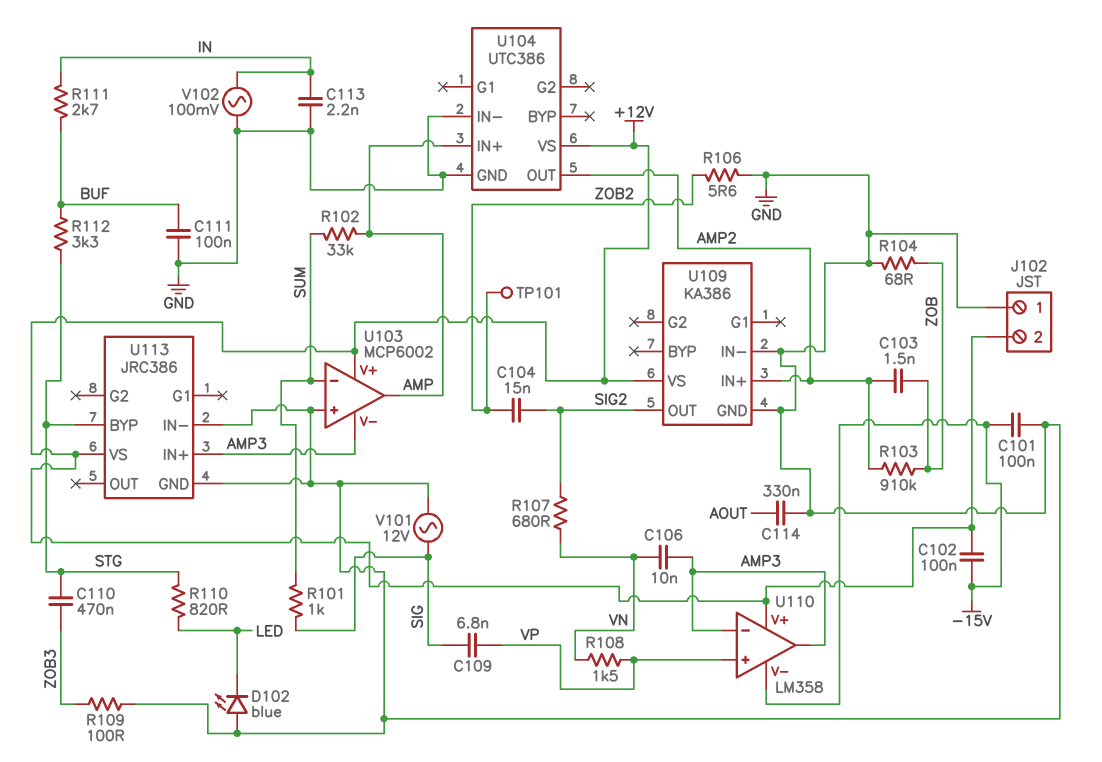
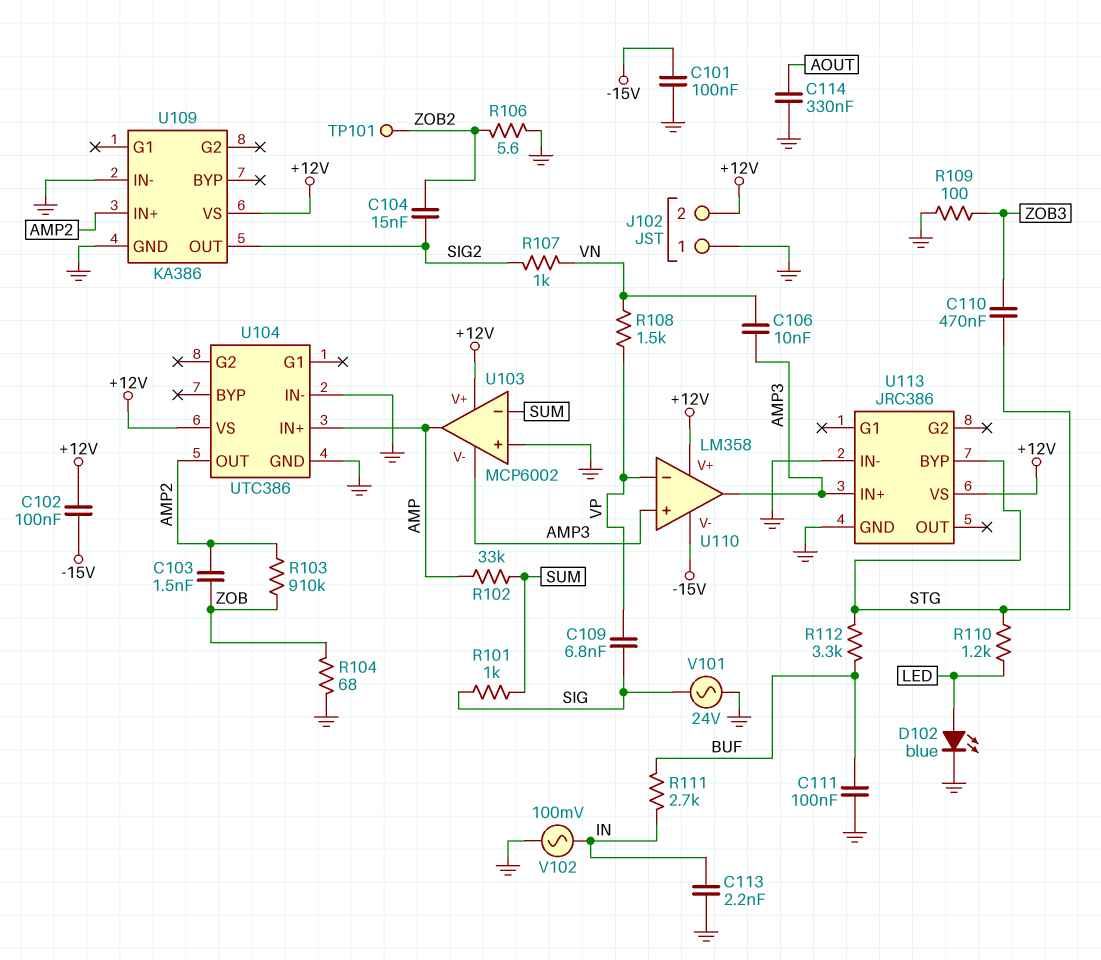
D102: LED blue (A GND, K LED) -> LED blue (A LED, K GND)
R107: 680 (SIG2, VN) -> 1k (SIG2, VN)
R110: 820 (LED, STG) -> 1.2k (LED, STG)
U110 pin in+: VP -> AMP3
U110 pin in-: AMP3 -> VP
V101: AC 12V (GND, SIG) -> AC 24V (GND, SIG)

